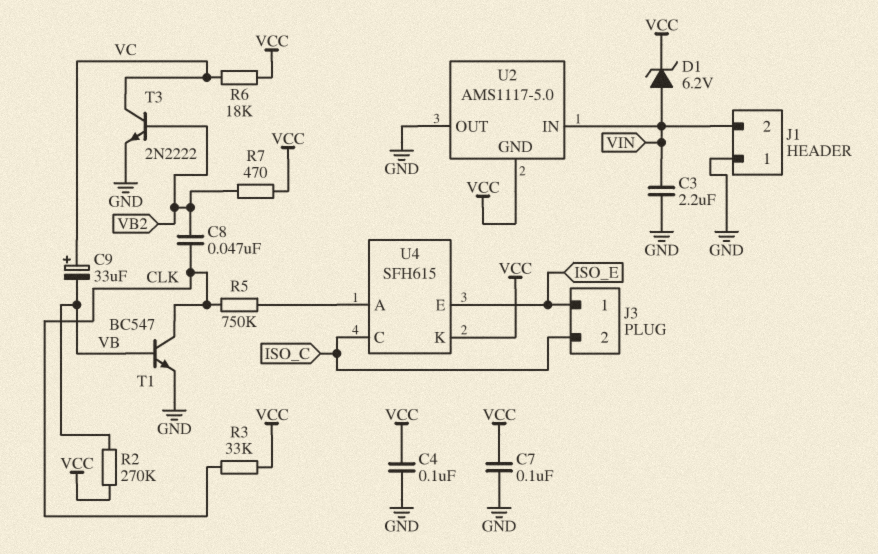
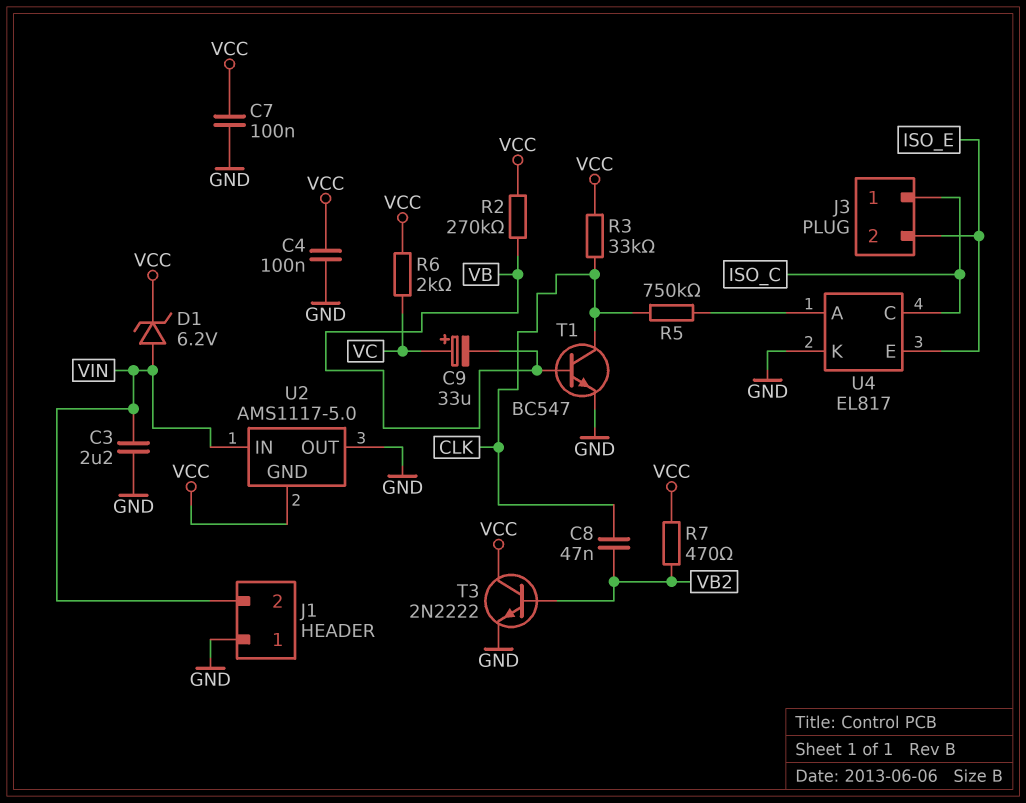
J3 pin 1: ISO_E -> ISO_C
J3 pin 2: ISO_C -> ISO_E
R6: 18k (VC, VCC) -> 2k (VC, VCC)
T3: NPN 2N2222 (B VB2, C VC, E GND) -> NPN 2N2222 (B VB2, C VCC, E GND)
U4: SFH615 -> EL817
U4 pin K: VCC -> GND

